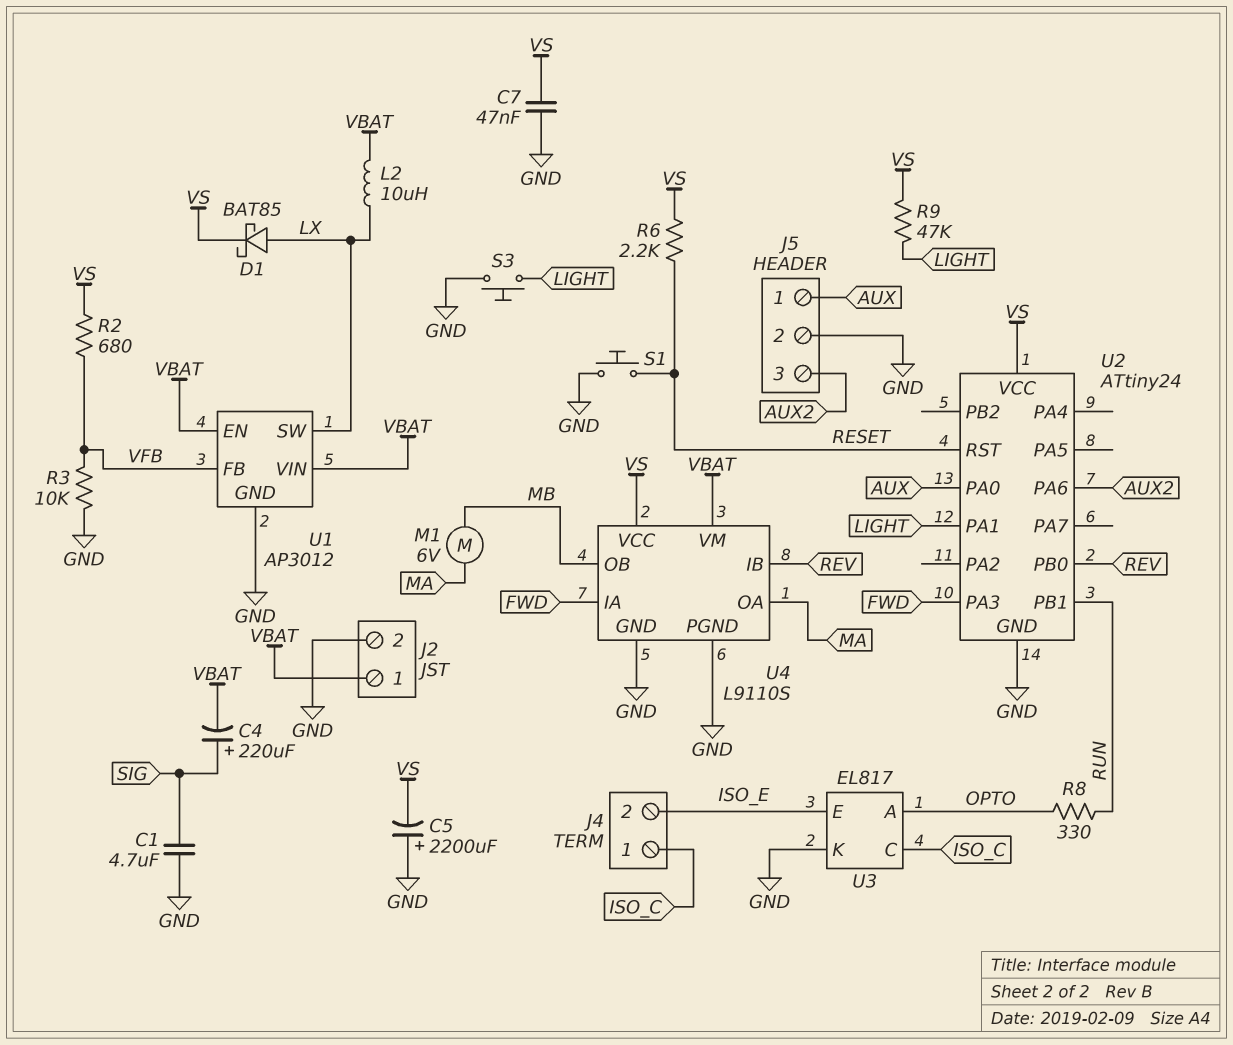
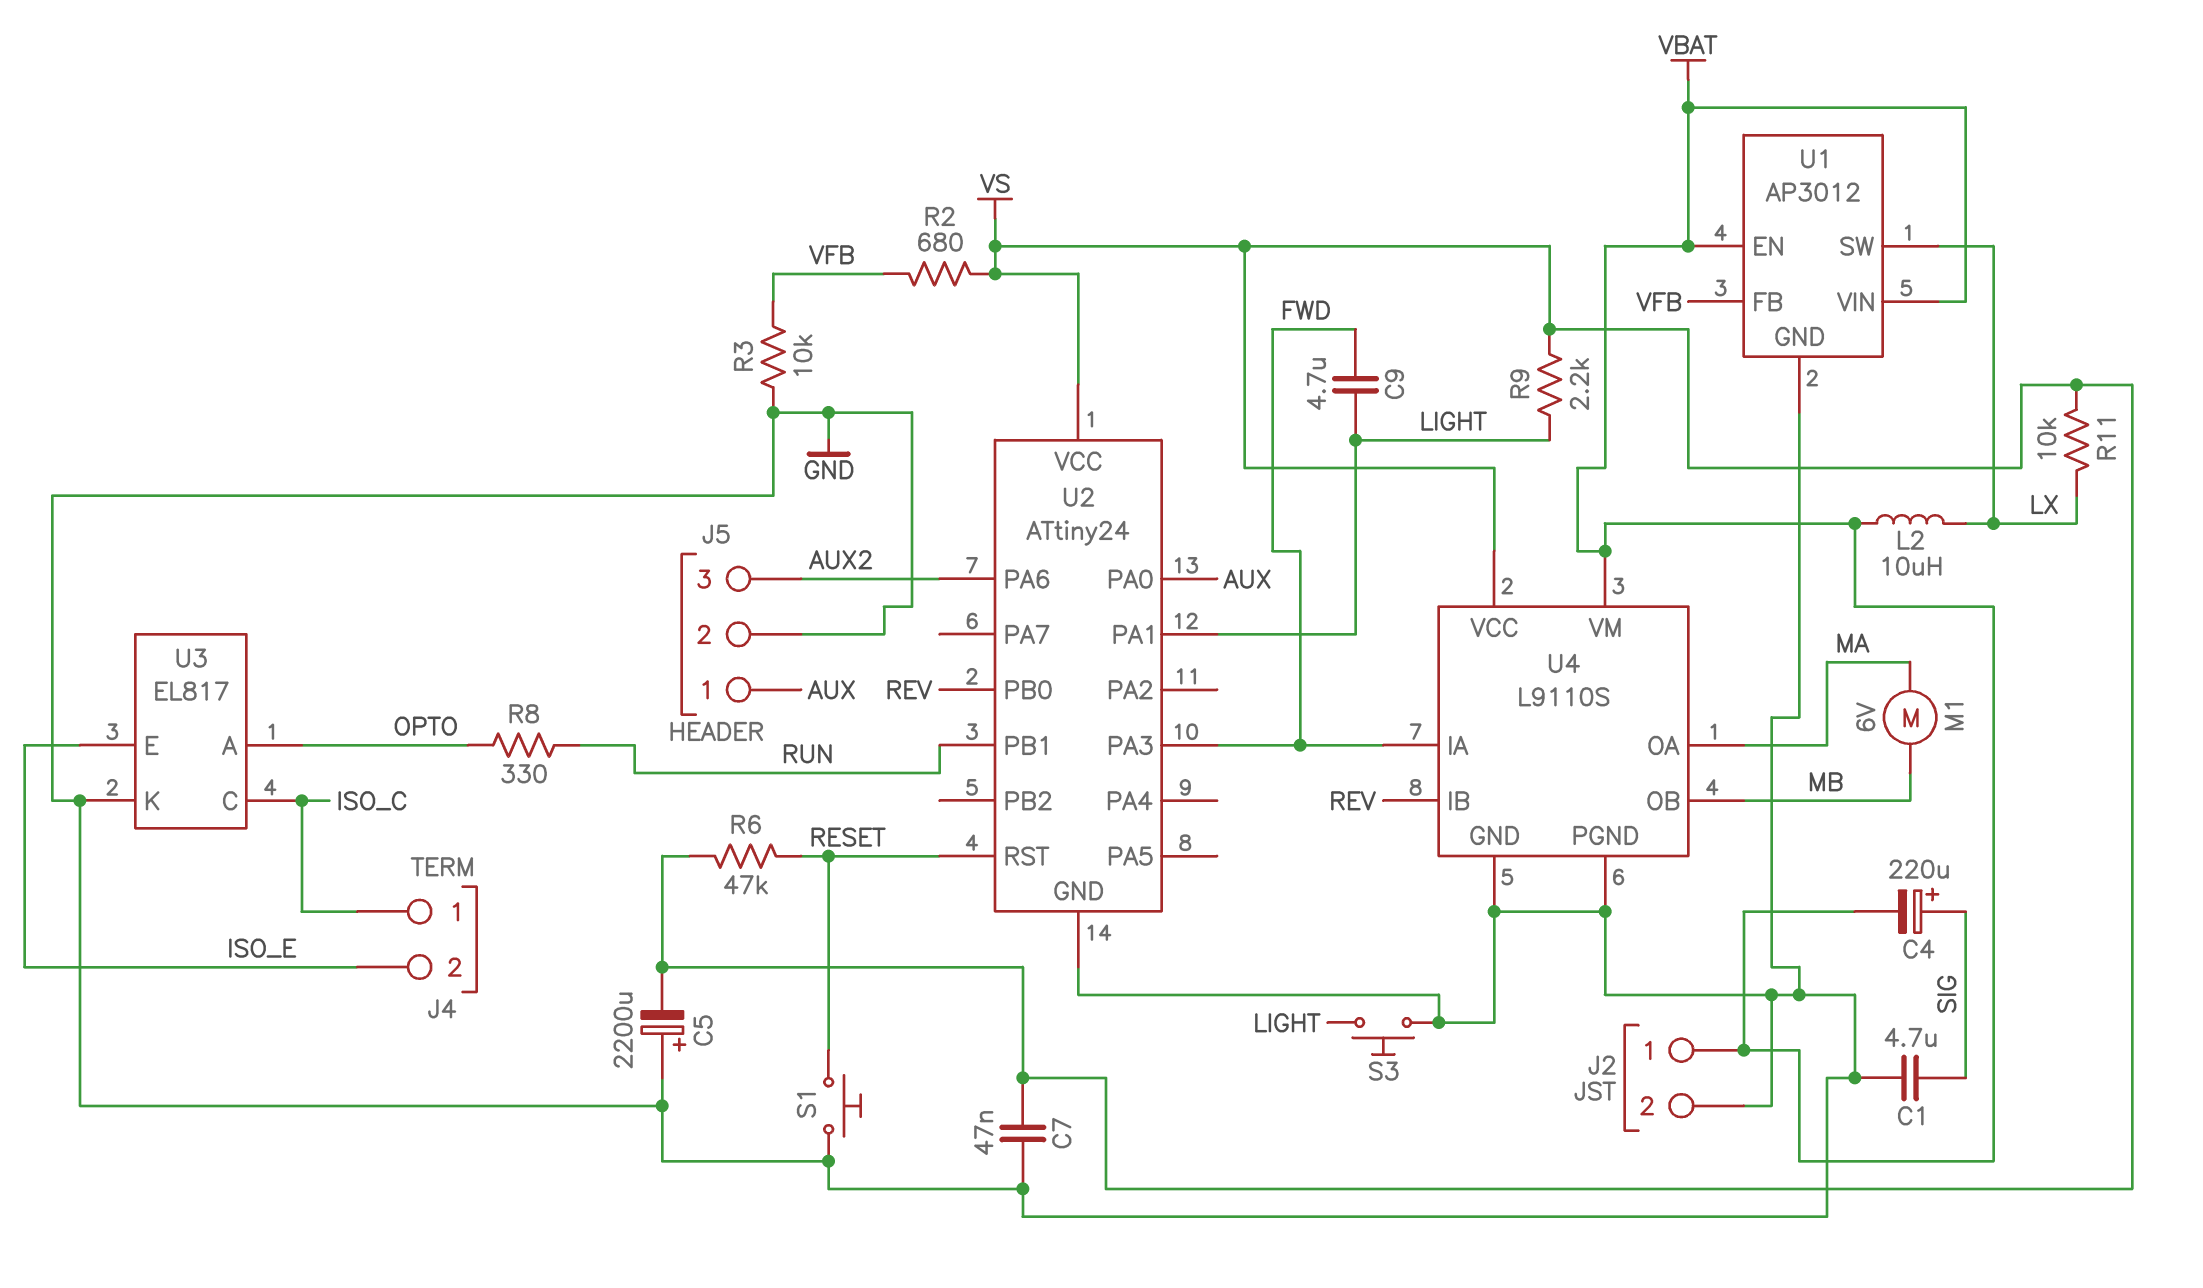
C9: none -> 4.7uF (FWD, LIGHT)
D1: schottky BAT85 (A LX, K VS) -> none
R6: 2.2k (RESET, VS) -> 47k (RESET, VS)
R9: 47k (LIGHT, VS) -> 2.2k (LIGHT, VS)
R11: none -> 10k (LX, VS)

